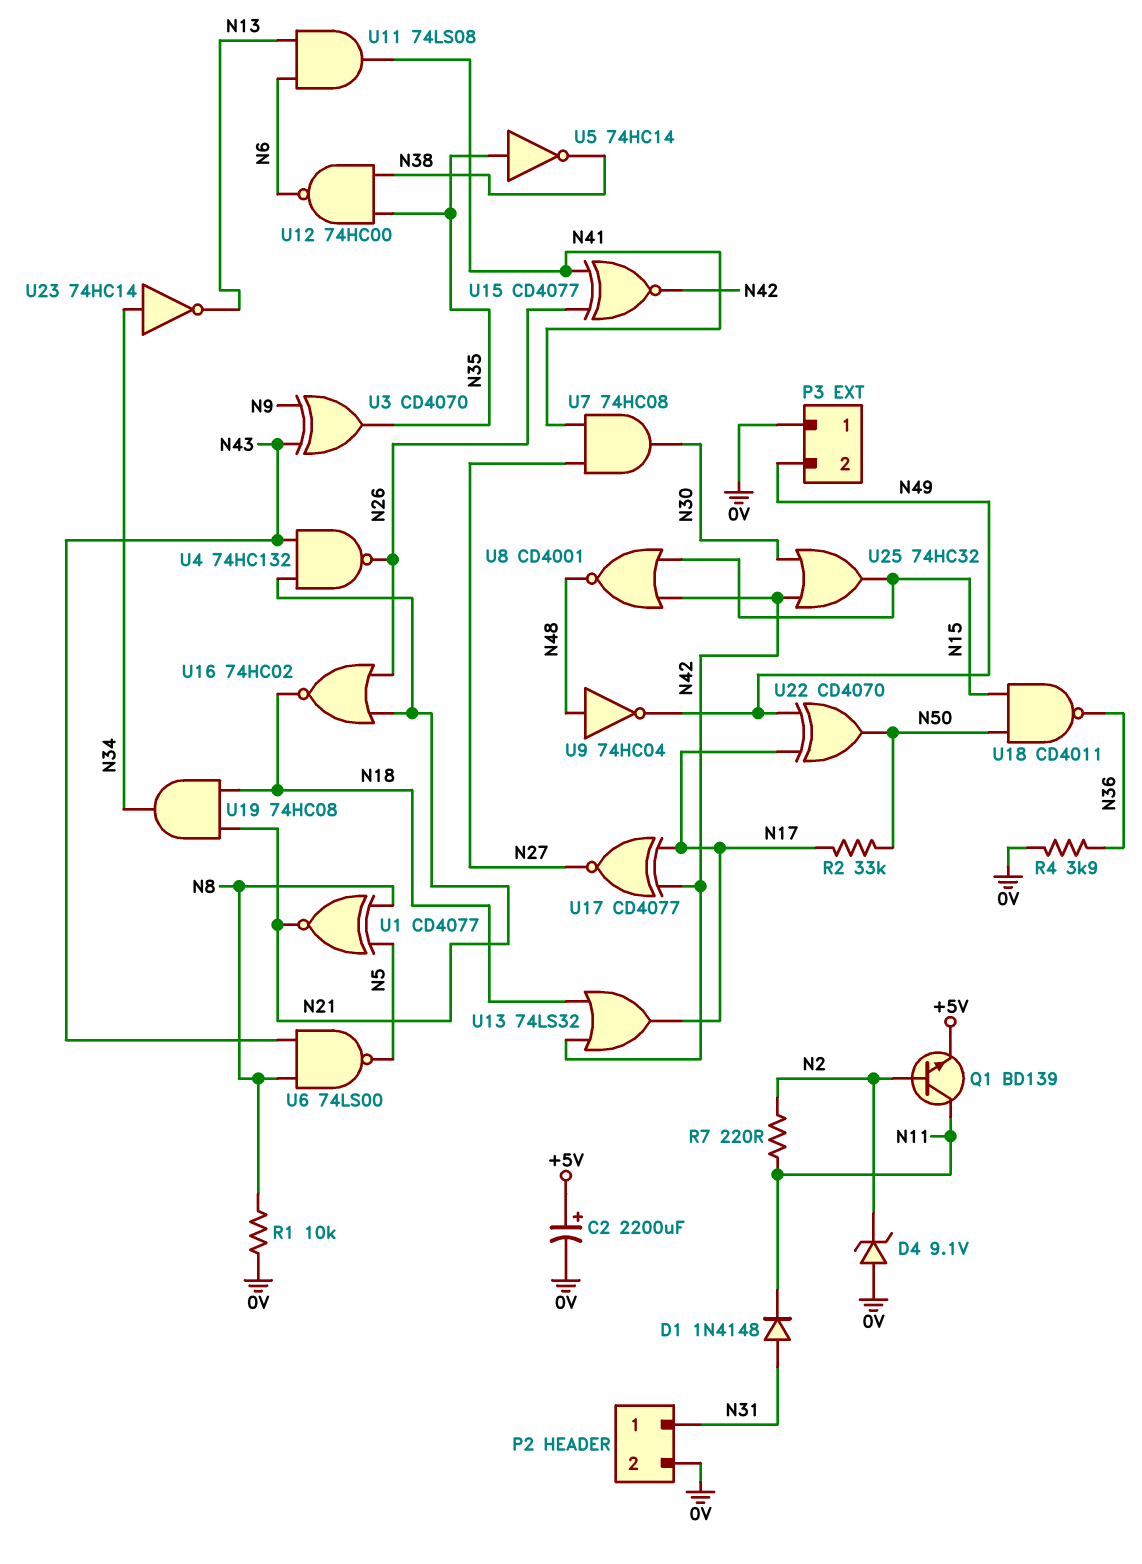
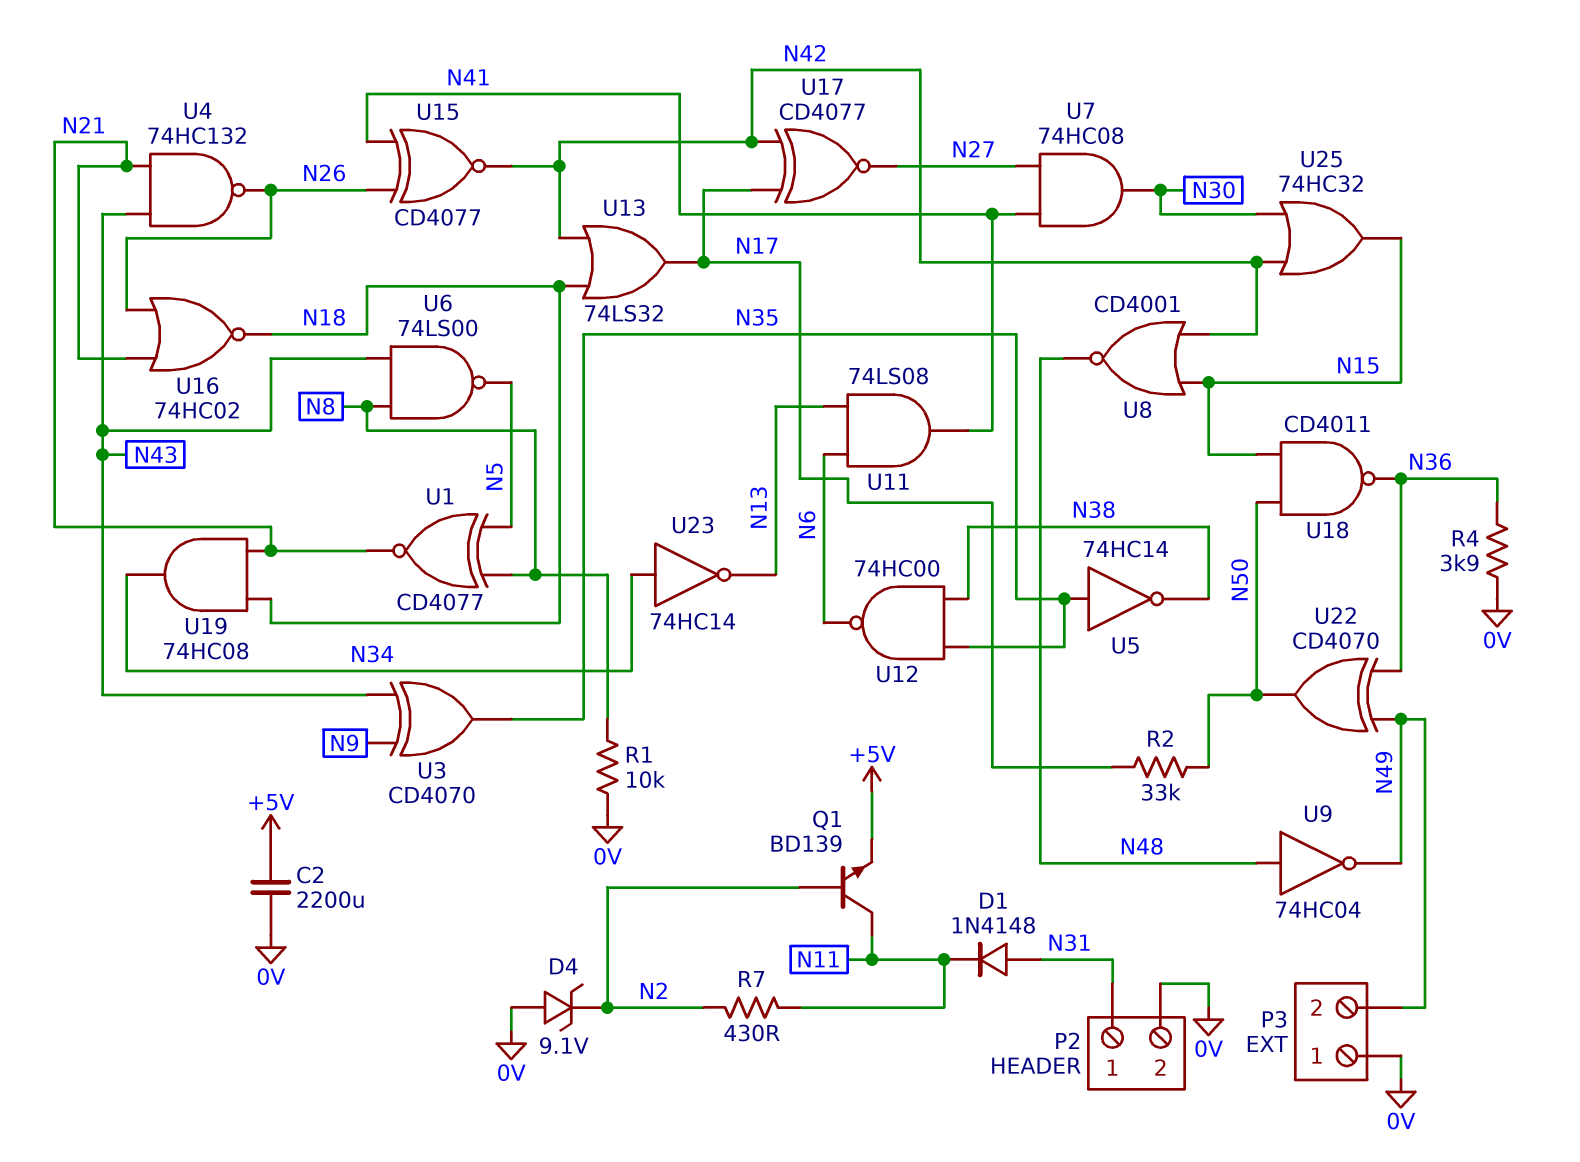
C2: 2200uF (plus +5V, minus 0V) -> 2200uF (+5V, 0V)
R7: 220 (N2, N11) -> 430 (N2, N11)
U22: XOR CD4070 (in N17, in N49, out N50) -> XOR CD4070 (in N36, in N49, out N50)

